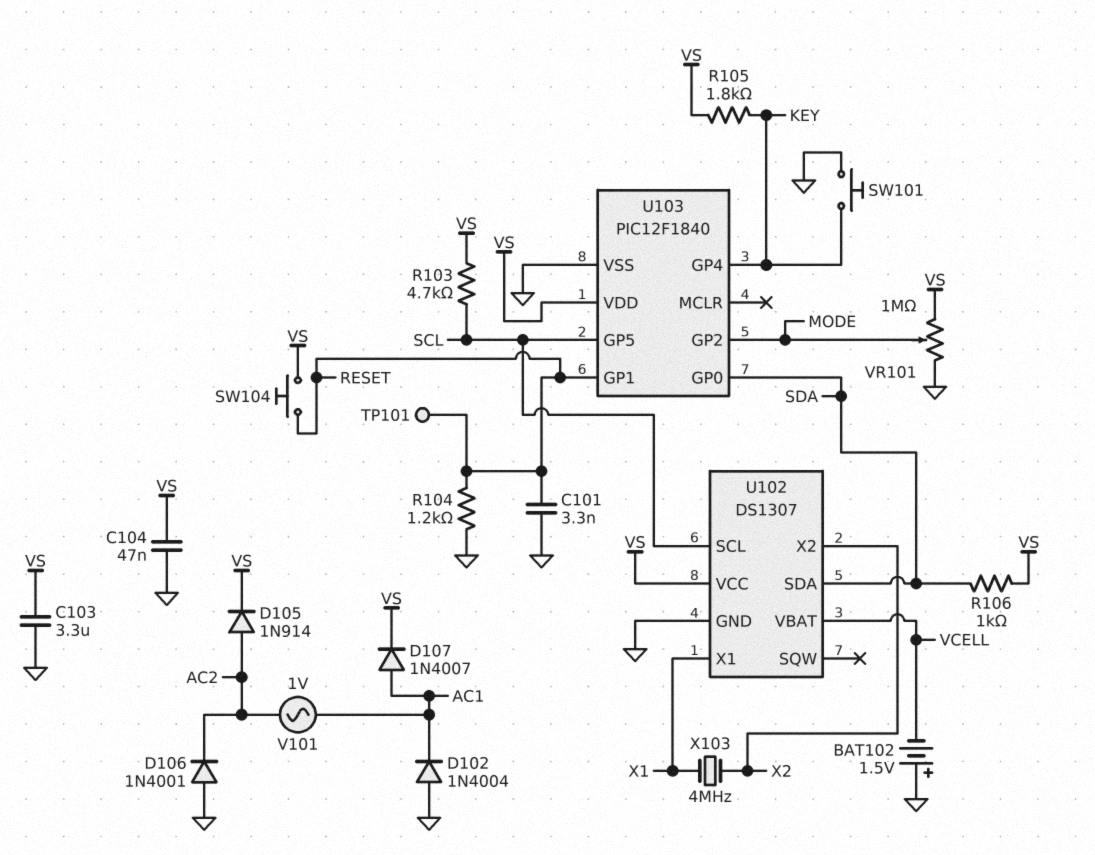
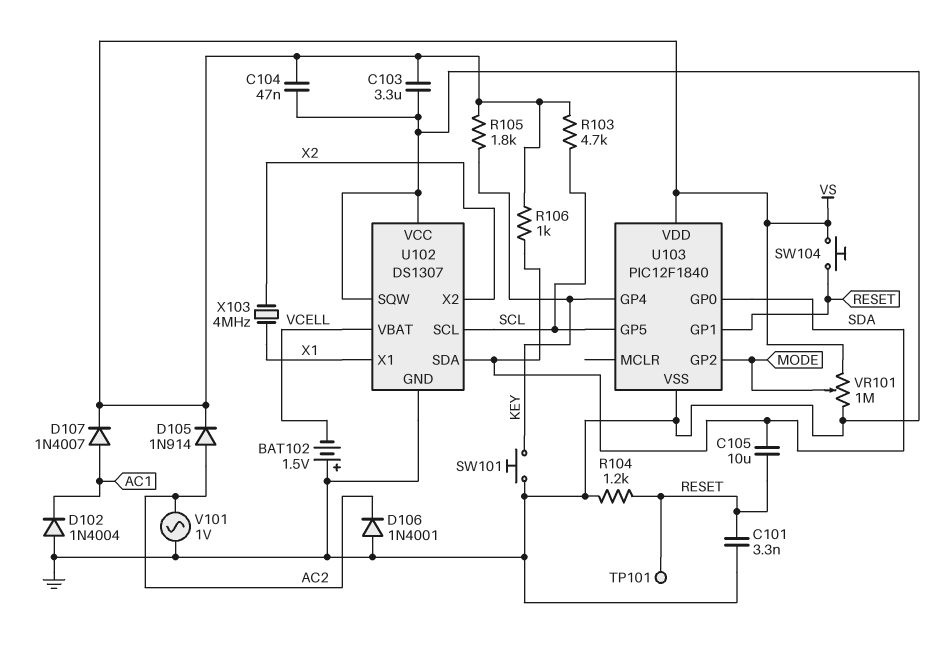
C105: none -> 10uF (RESET, SDA)
U102 pin SQW: none -> GND
U102 pin VCC: VS -> GND
V101: AC 1V (AC1, AC2) -> AC 1V (AC2, GND)

